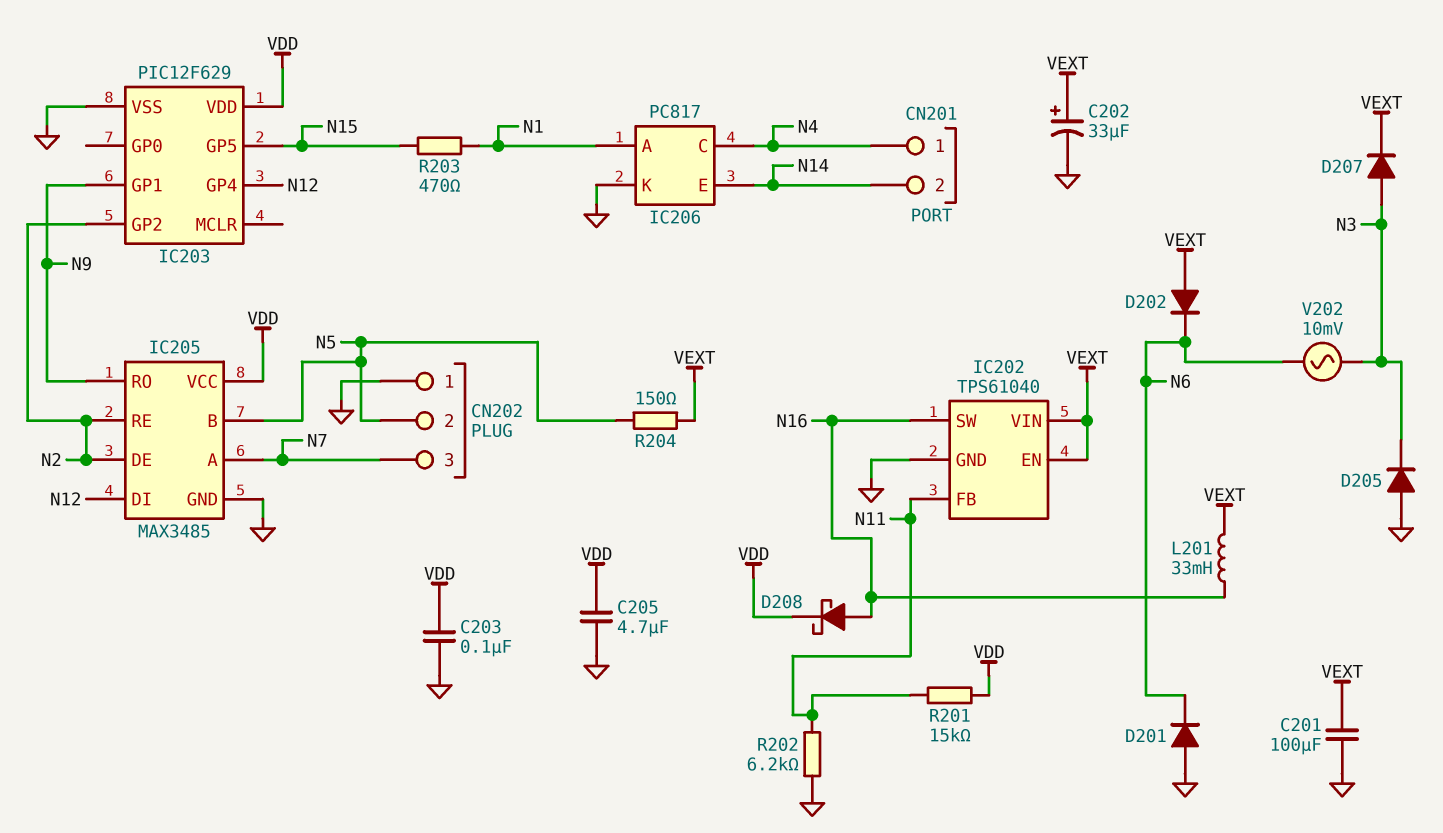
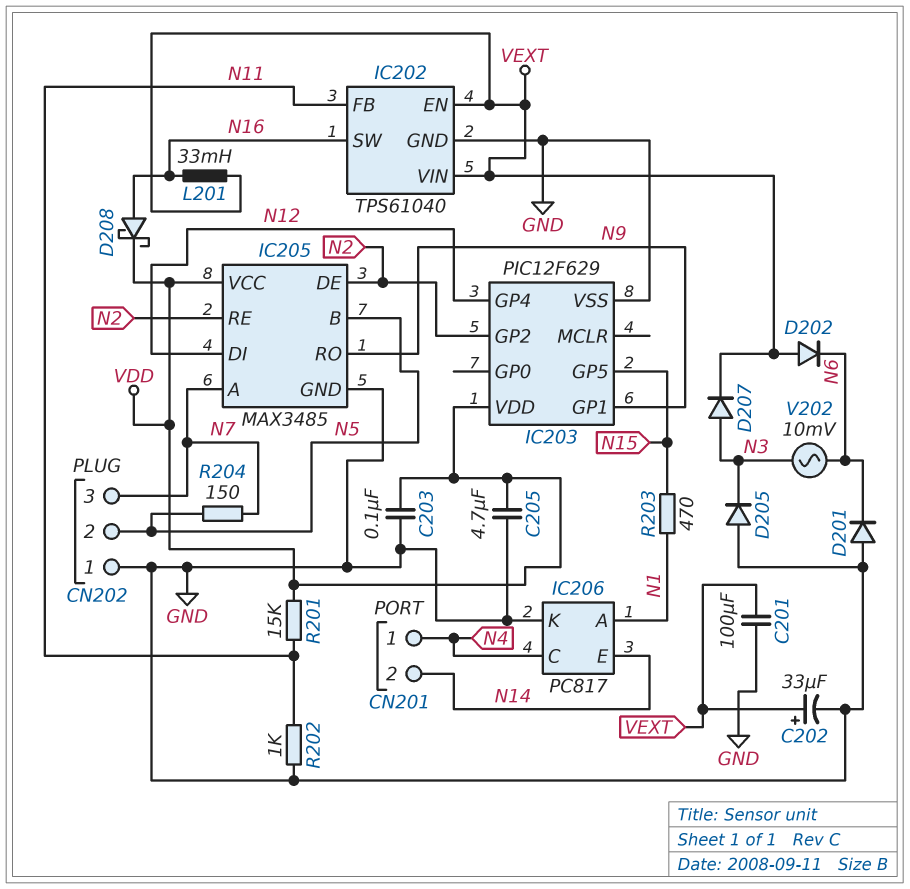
R202: 6.2k (GND, N11) -> 1k (GND, N11)
R204: 150 (N5, VEXT) -> 150 (N5, N7)

